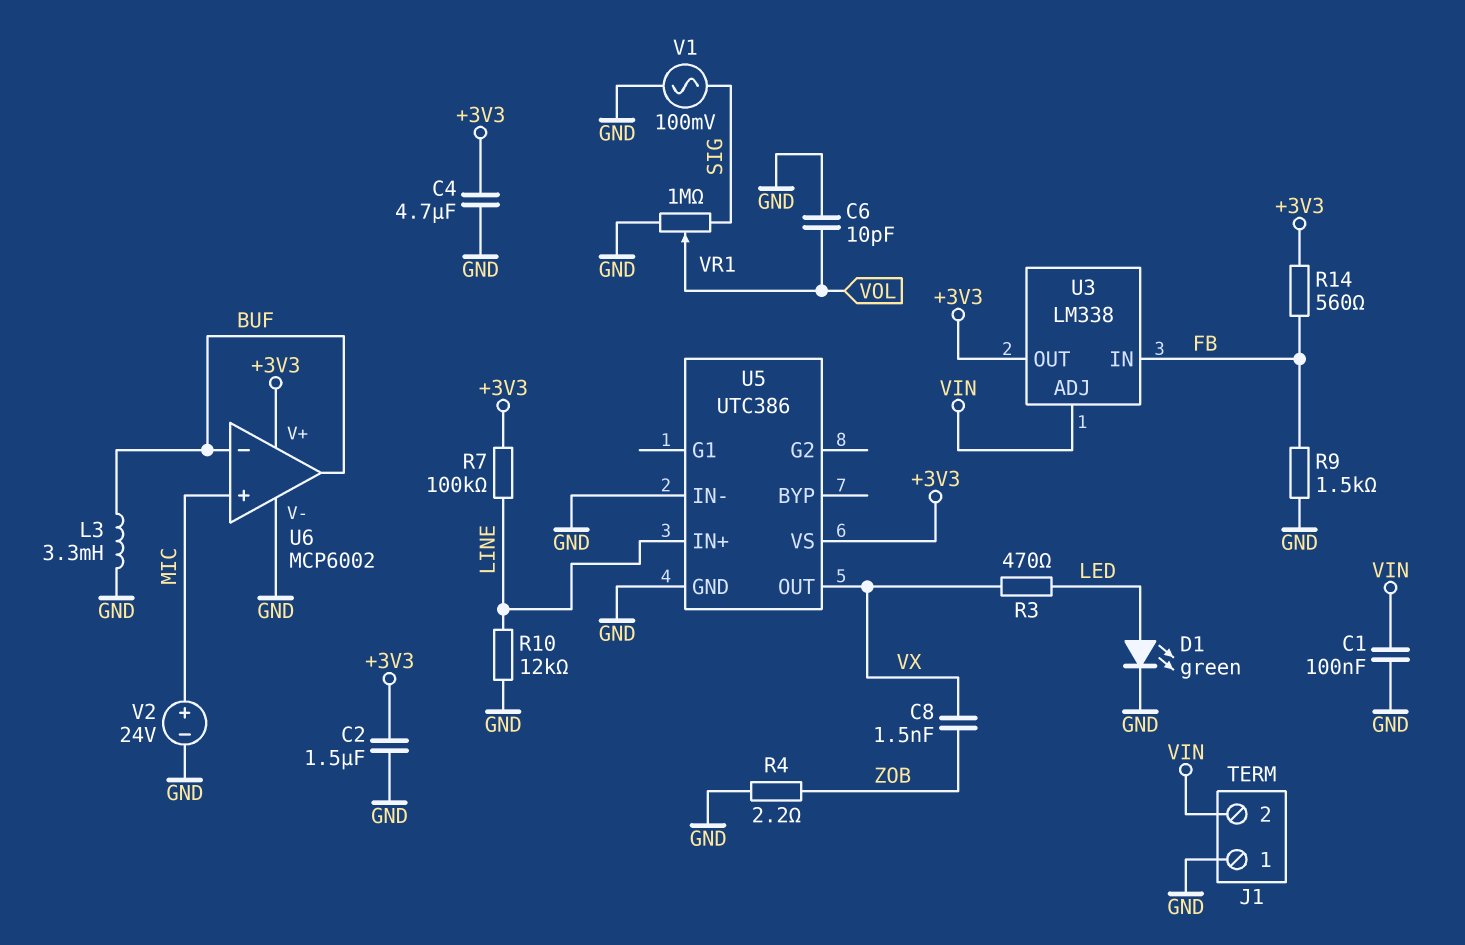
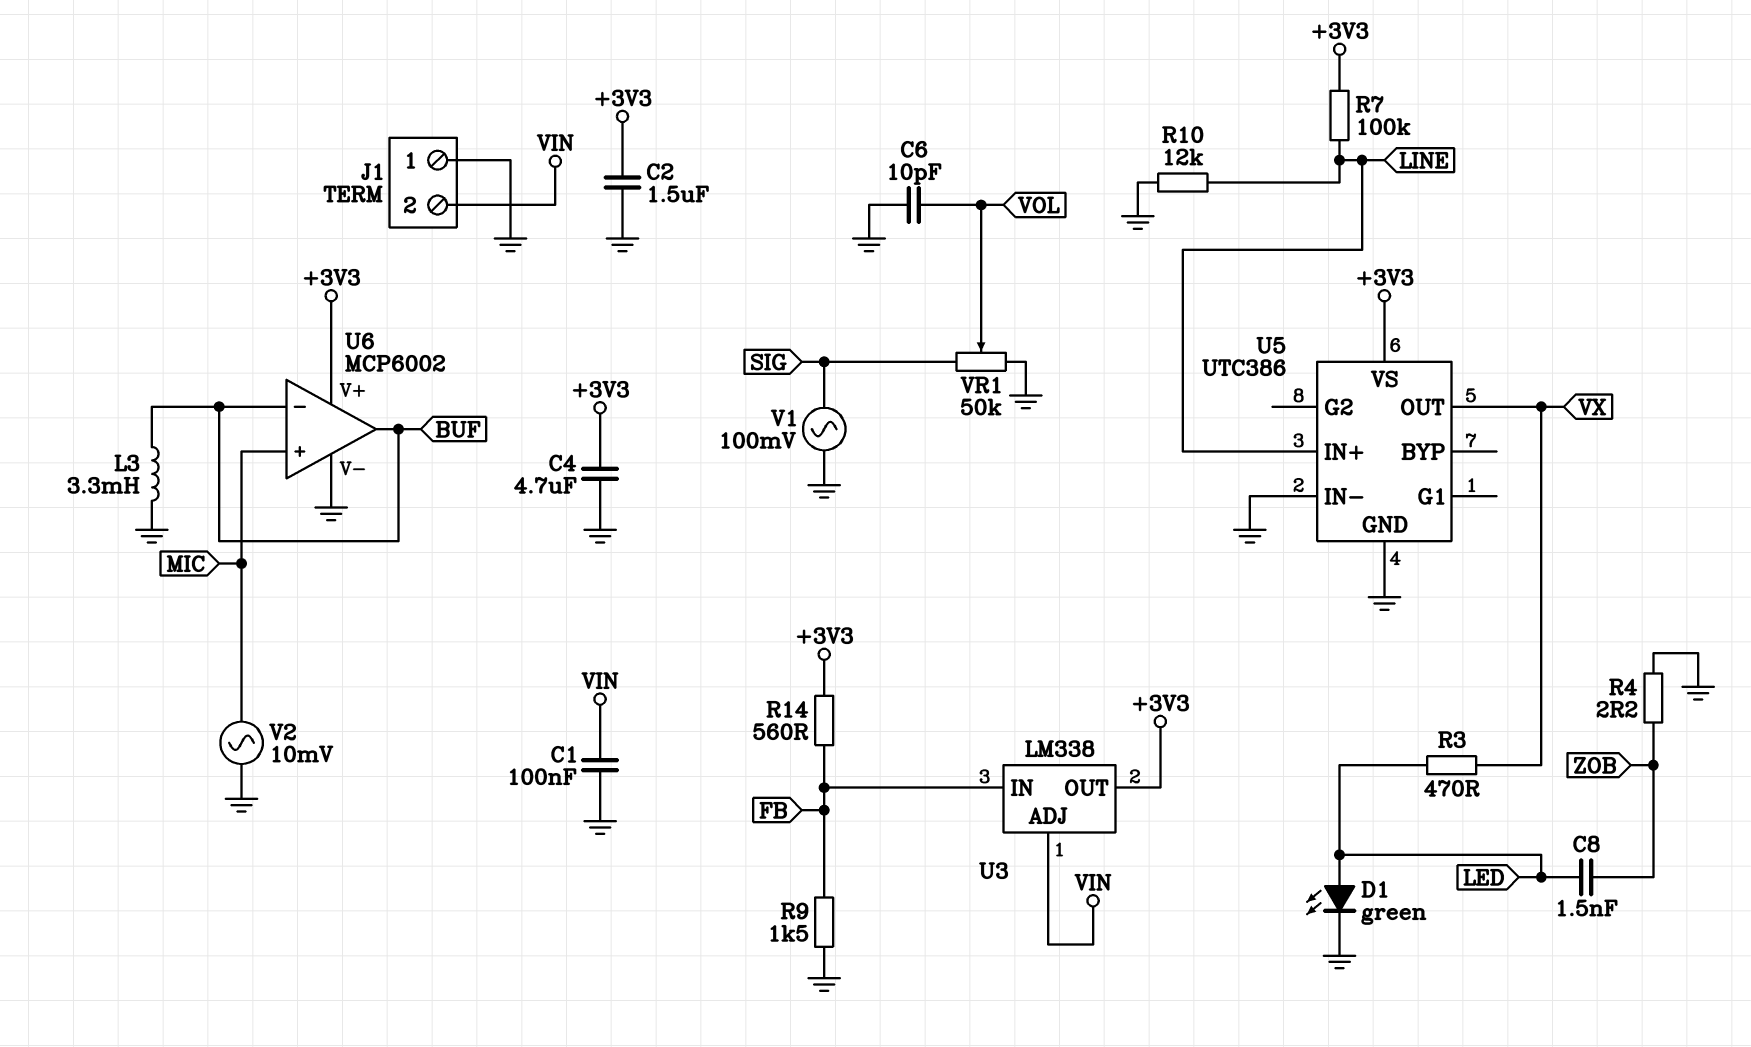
C8: 1.5nF (VX, ZOB) -> 1.5nF (LED, ZOB)
V2: 24V (plus MIC, minus GND) -> AC 10mV (GND, MIC)
VR1: 1M (GND, SIG, wiper VOL) -> 50k (GND, SIG, wiper VOL)

